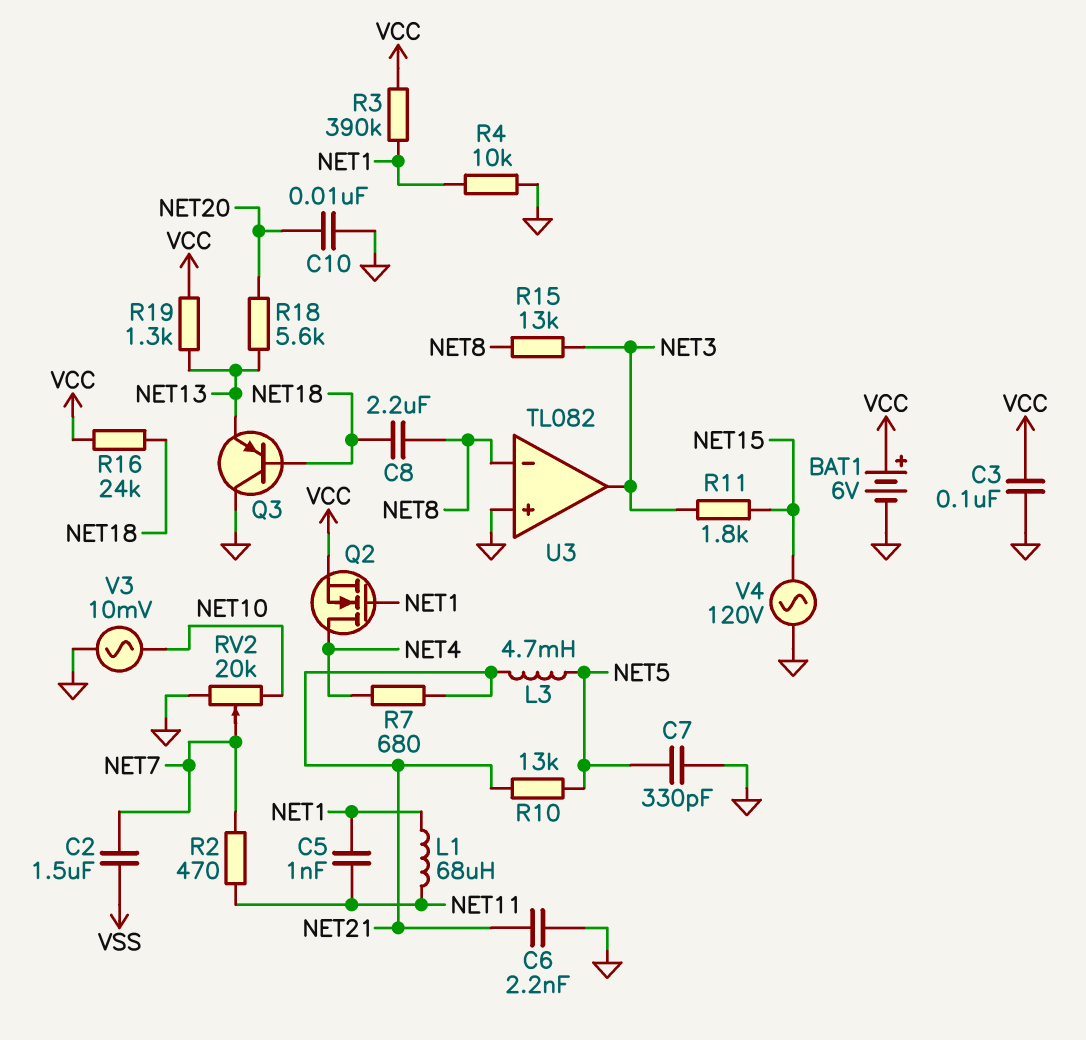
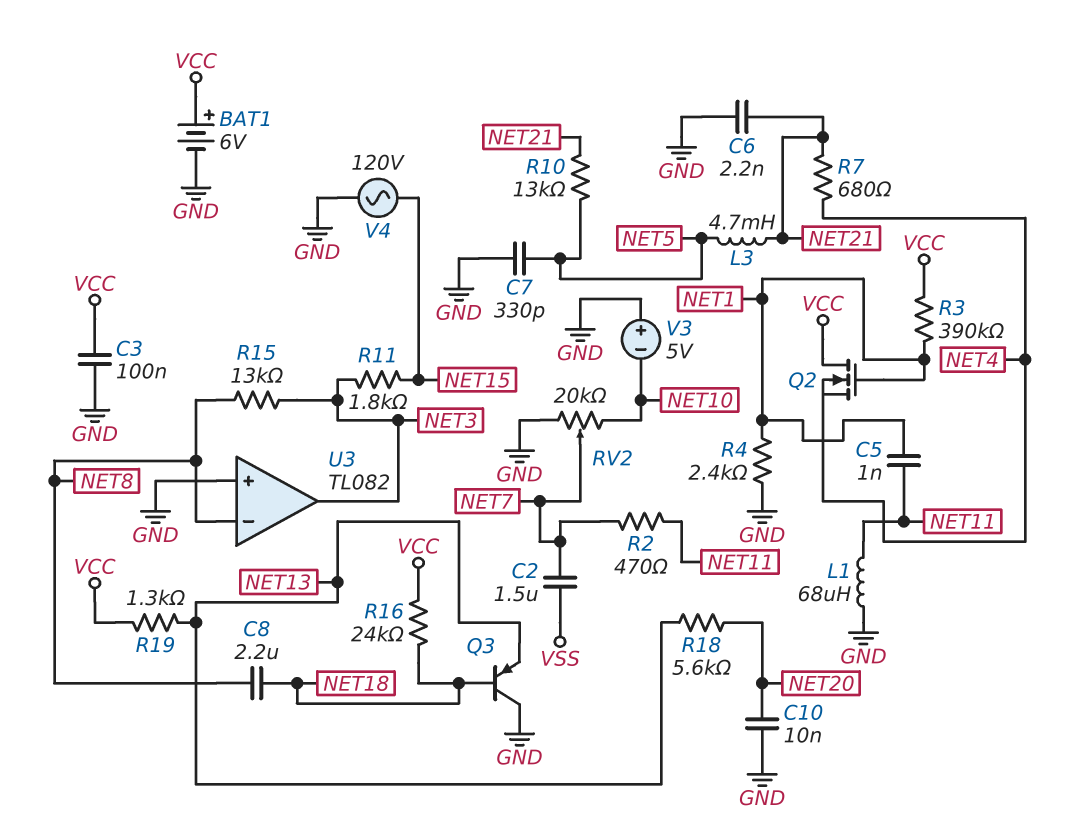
L1: 68uH (NET1, NET11) -> 68uH (GND, NET11)
Q2: NMOS (G NET1, D NET4, S VCC) -> NMOS (G NET1, D VCC, S NET4)
R4: 10k (GND, NET1) -> 2.4k (GND, NET1)
V3: AC 10mV (GND, NET10) -> 5V (plus GND, minus NET10)

